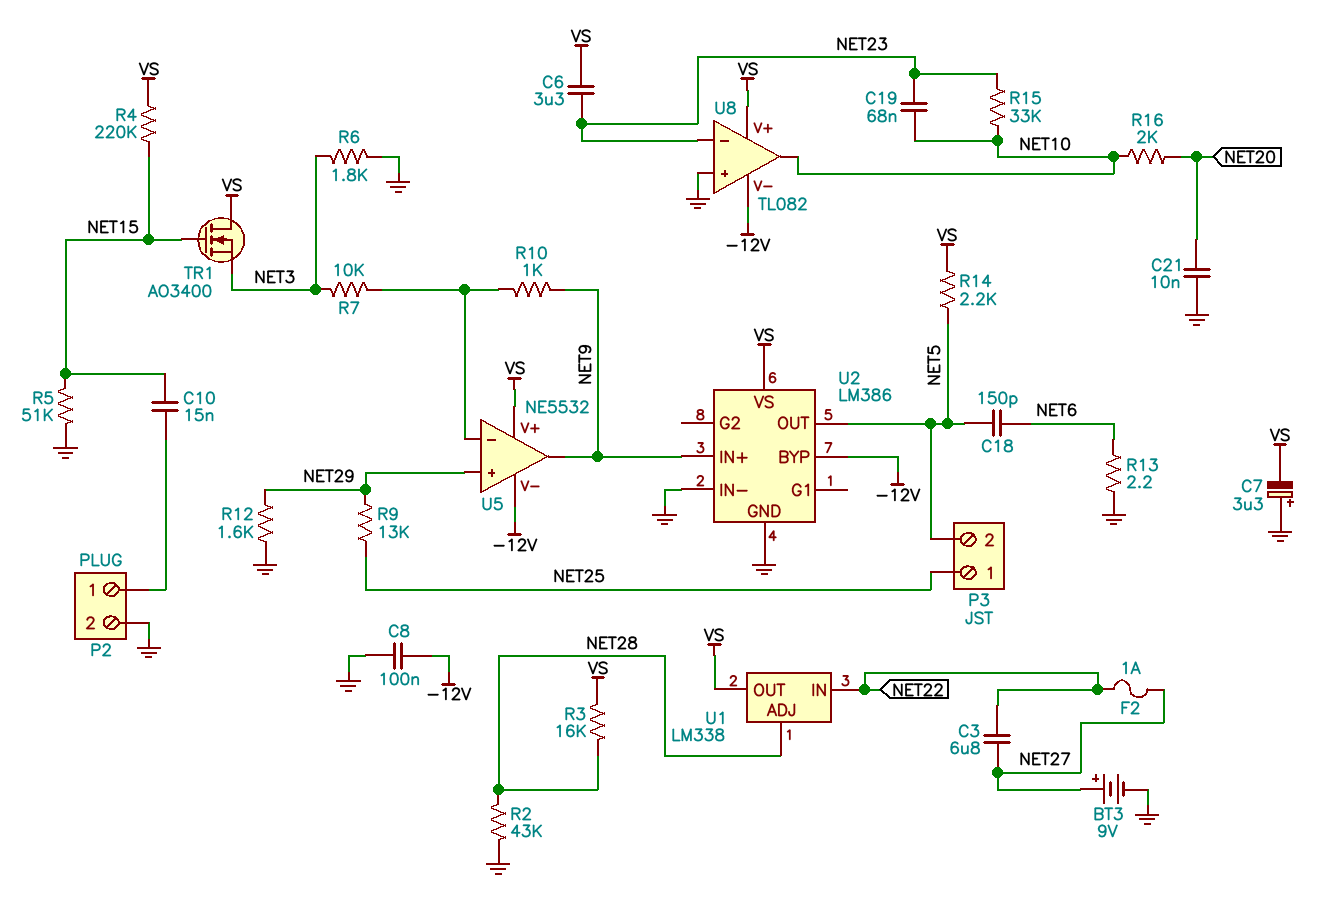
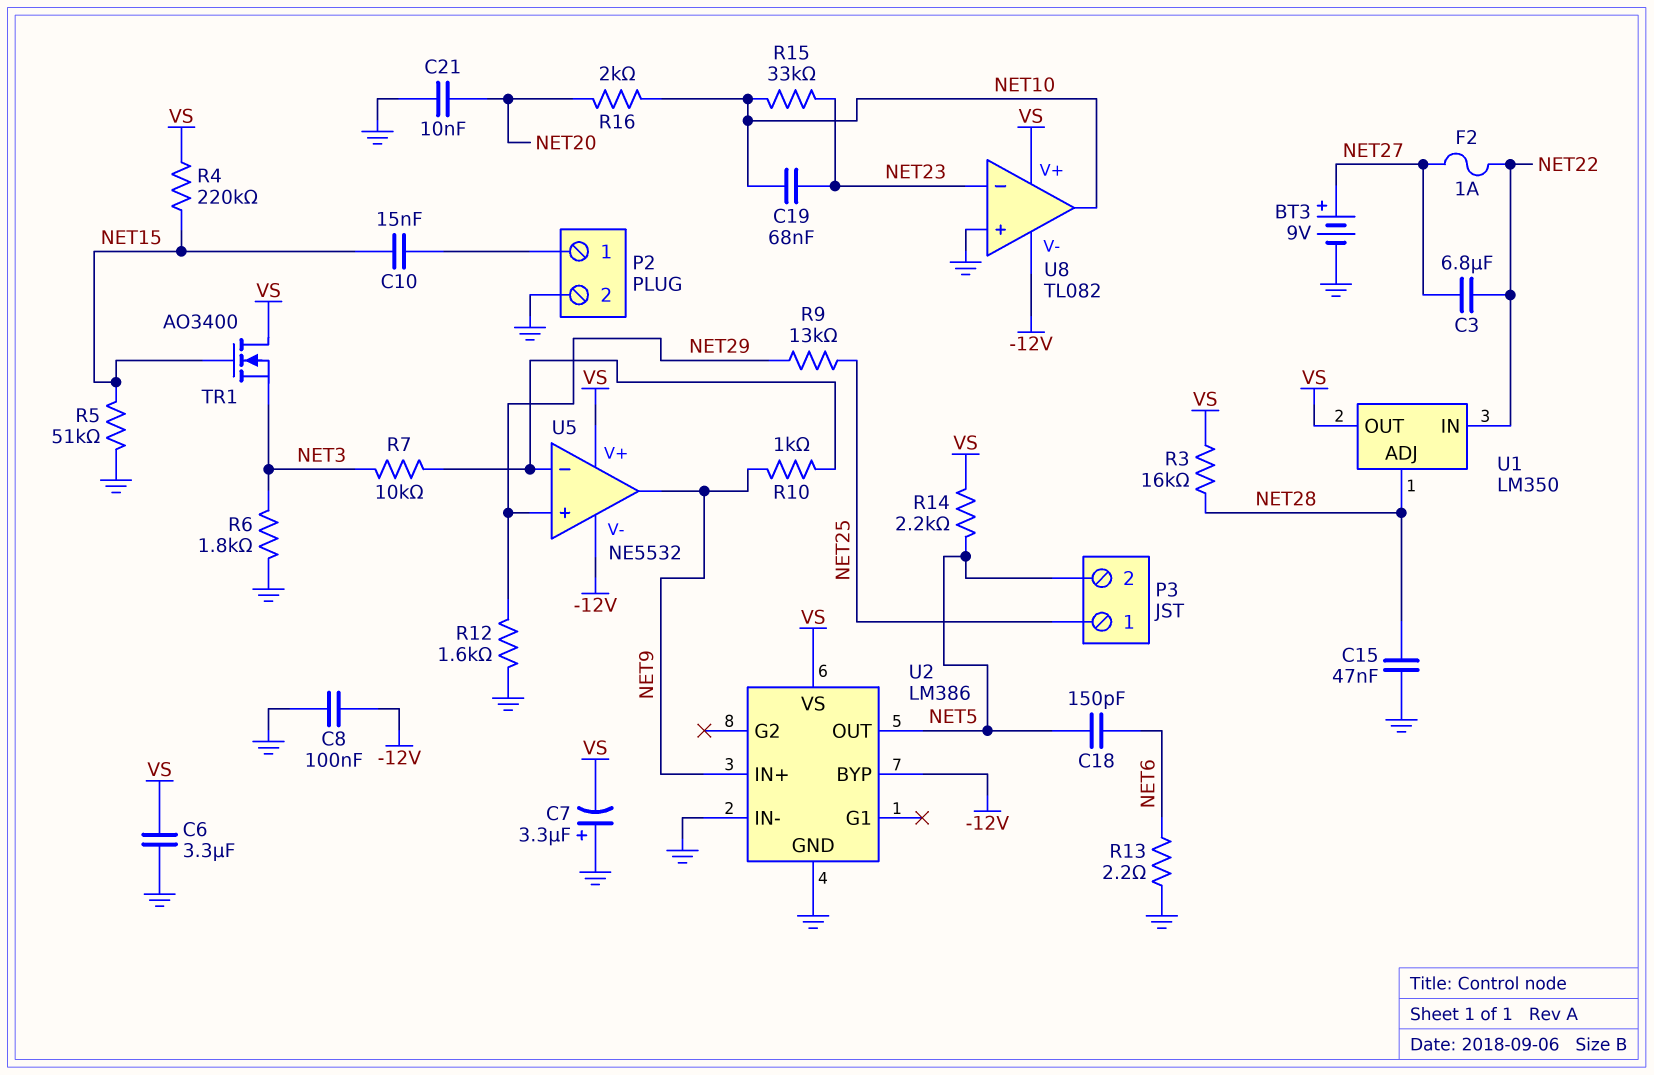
C6: 3.3uF (NET23, VS) -> 3.3uF (GND, VS)
C15: none -> 47nF (GND, NET28)
R2: 43k (GND, NET28) -> none
U1: LM338 -> LM350

